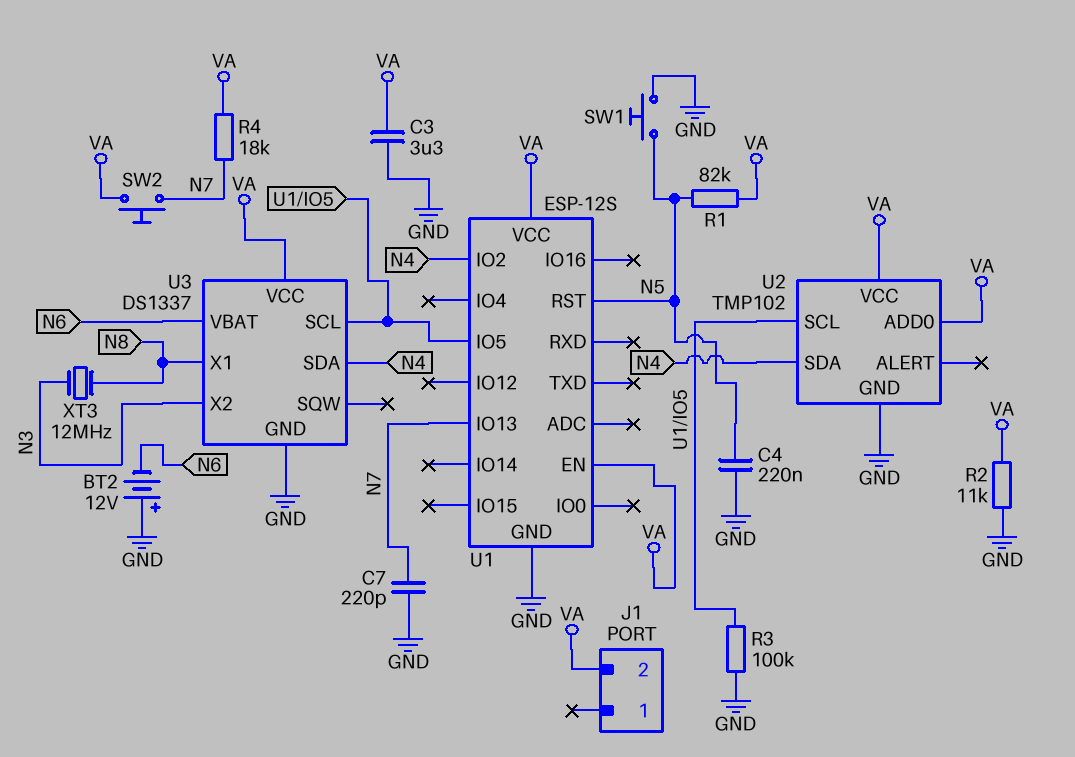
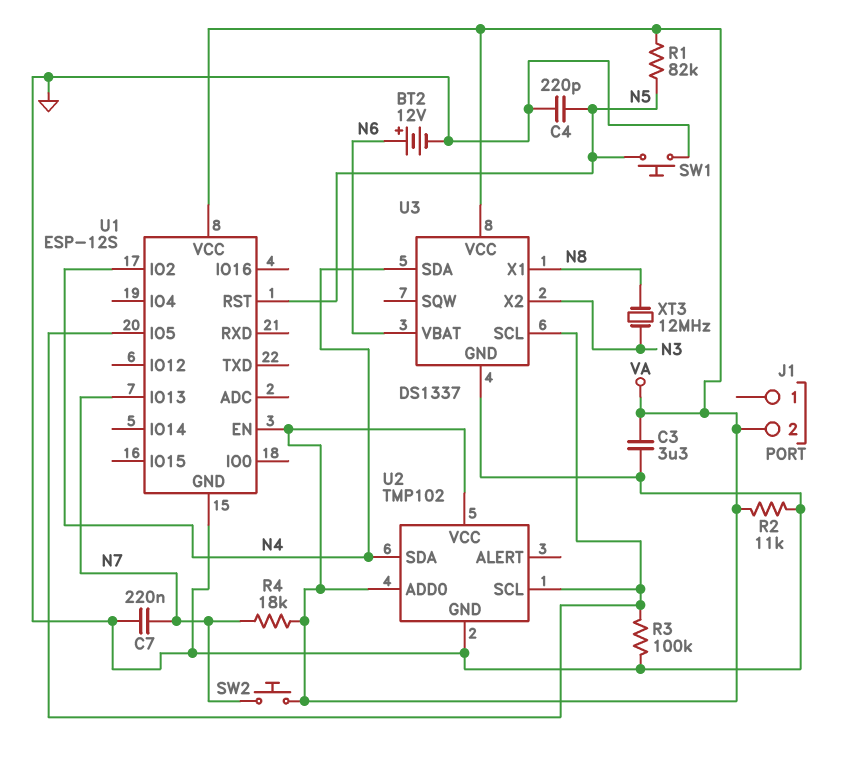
BT2: 12V (plus GND, minus N6) -> 12V (plus N6, minus GND)
C4: 220nF (GND, N5) -> 220pF (GND, N5)
C7: 220pF (GND, N7) -> 220nF (GND, N7)

